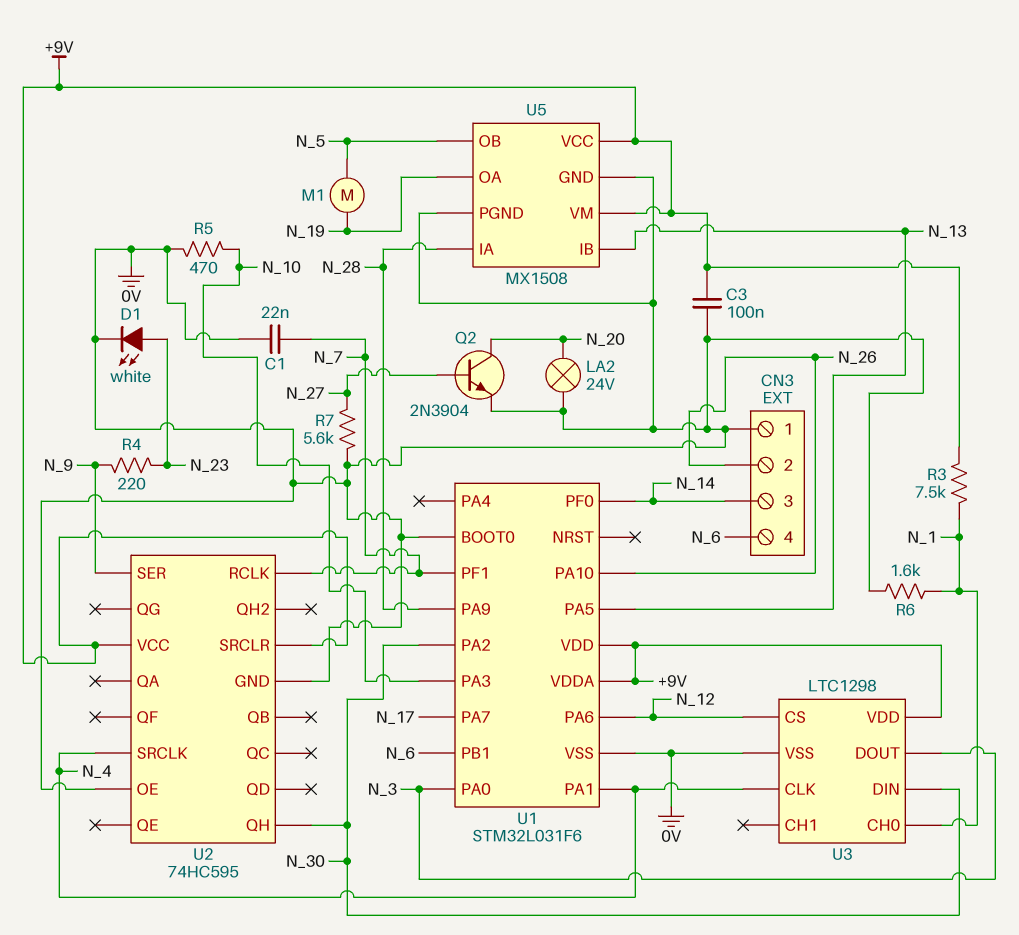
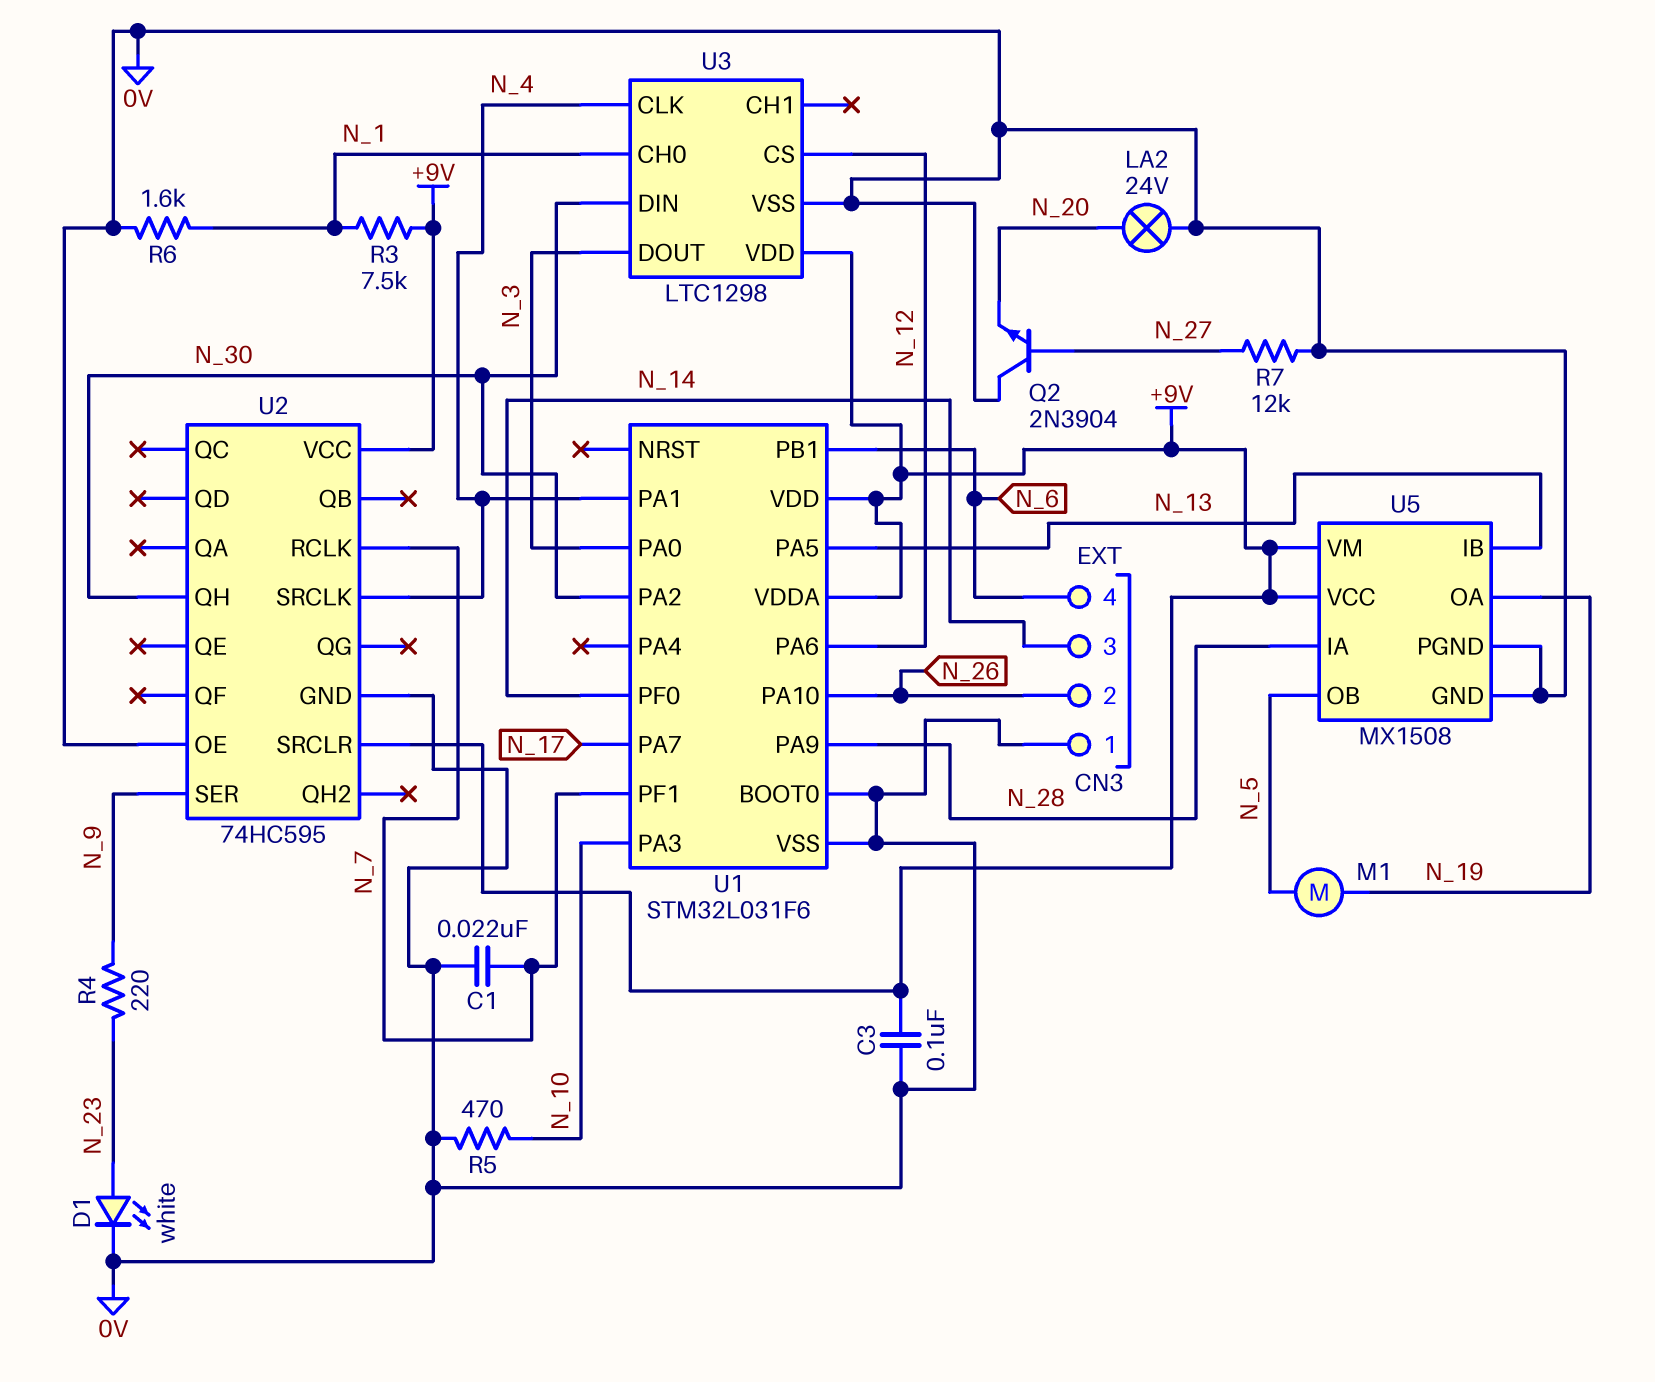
Q2: NPN 2N3904 (B N_27, C N_20, E 0V) -> NPN 2N3904 (B N_27, C 0V, E N_20)
R7: 5.6k (0V, N_27) -> 12k (0V, N_27)

